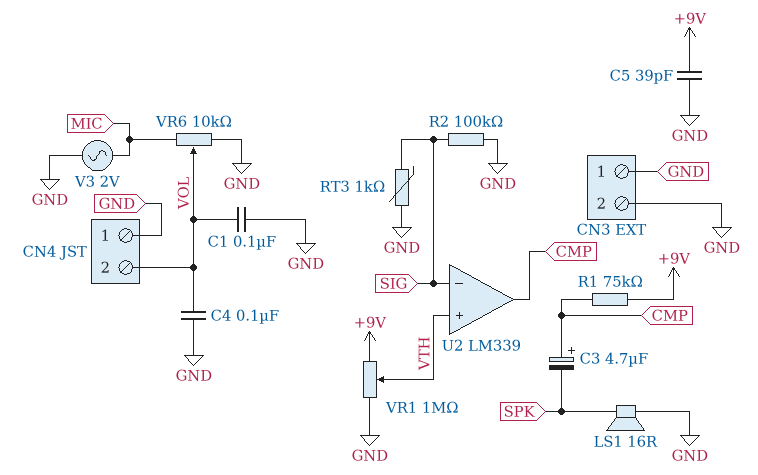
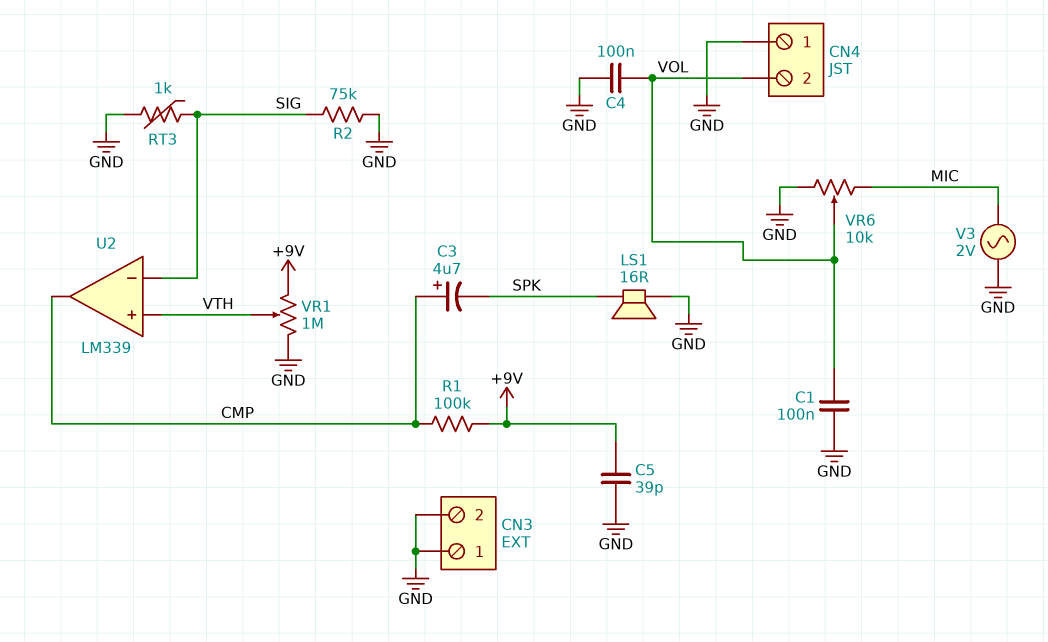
R1: 75k (+9V, CMP) -> 100k (+9V, CMP)
R2: 100k (GND, SIG) -> 75k (GND, SIG)

